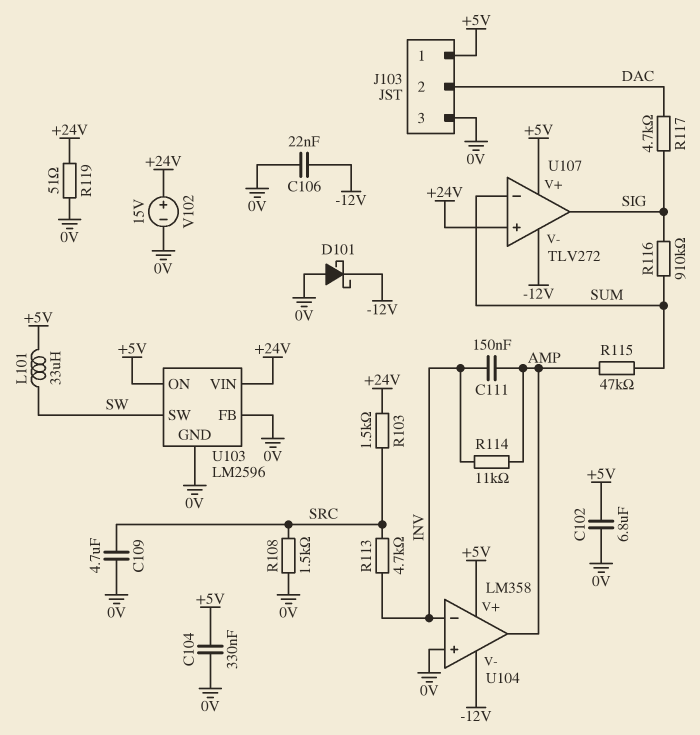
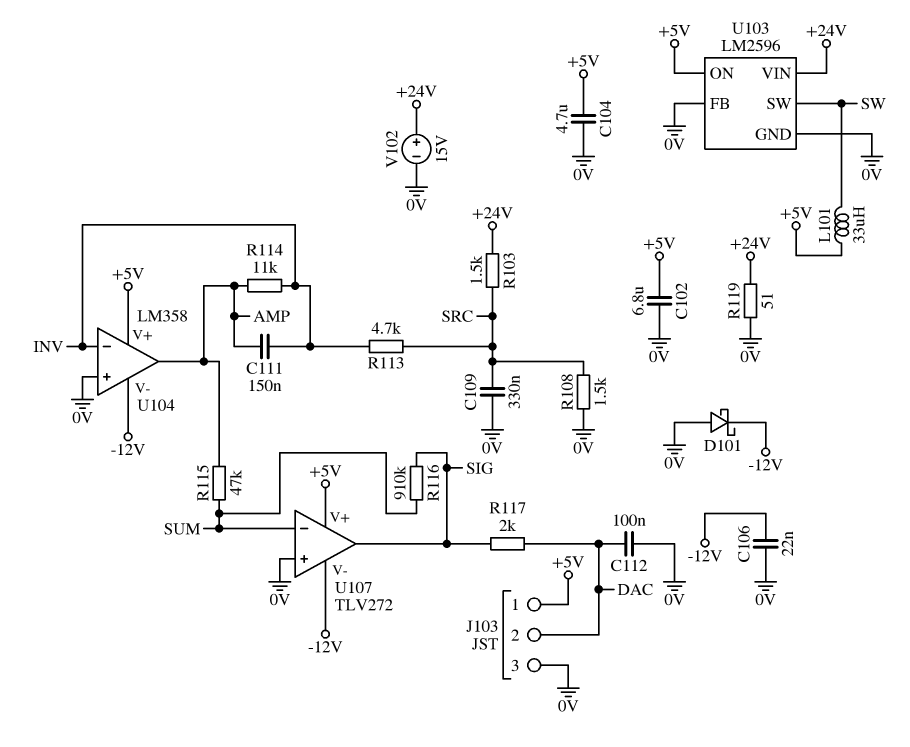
C104: 330nF (+5V, 0V) -> 4.7uF (+5V, 0V)
C109: 4.7uF (0V, SRC) -> 330nF (0V, SRC)
C112: none -> 100nF (0V, DAC)
R117: 4.7k (DAC, SIG) -> 2k (DAC, SIG)
U107 pin in+: +24V -> 0V

